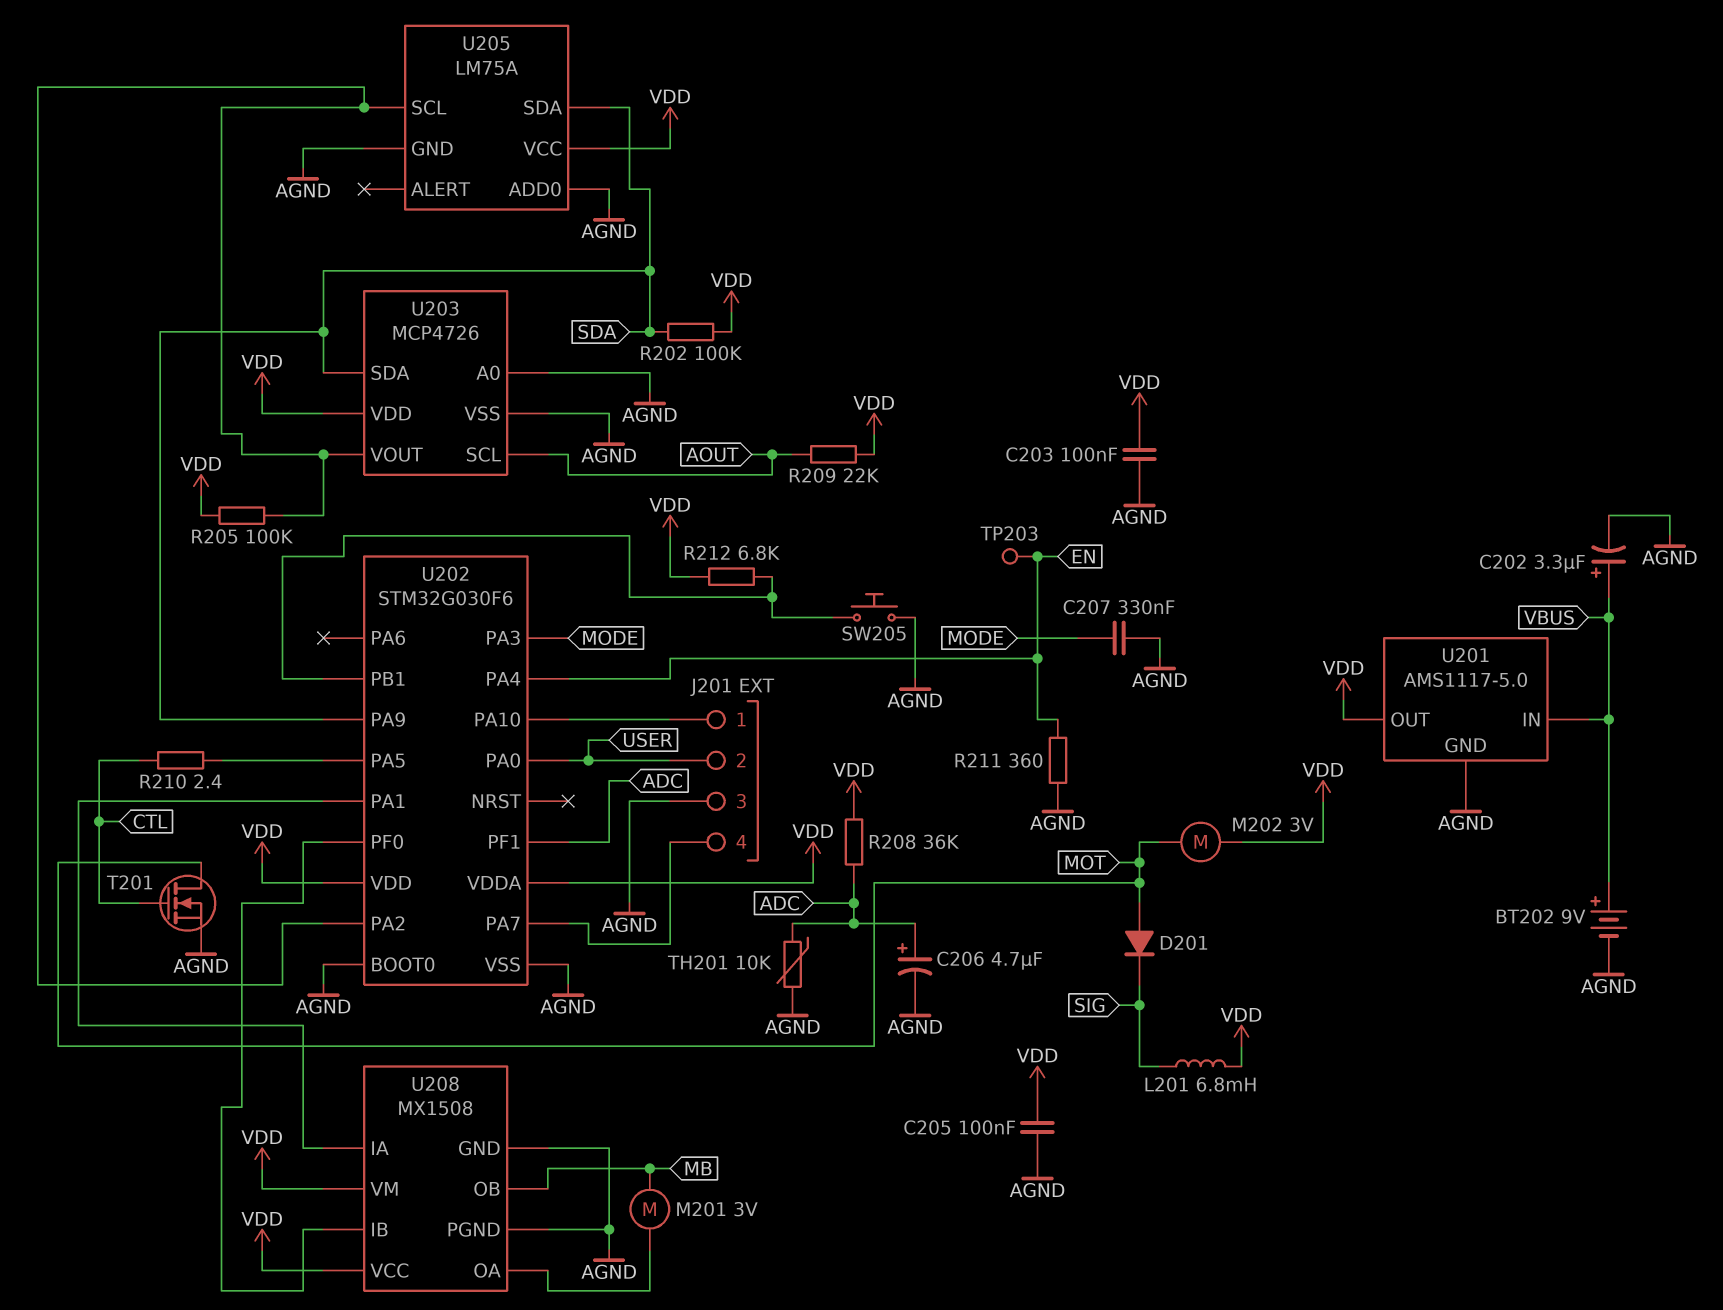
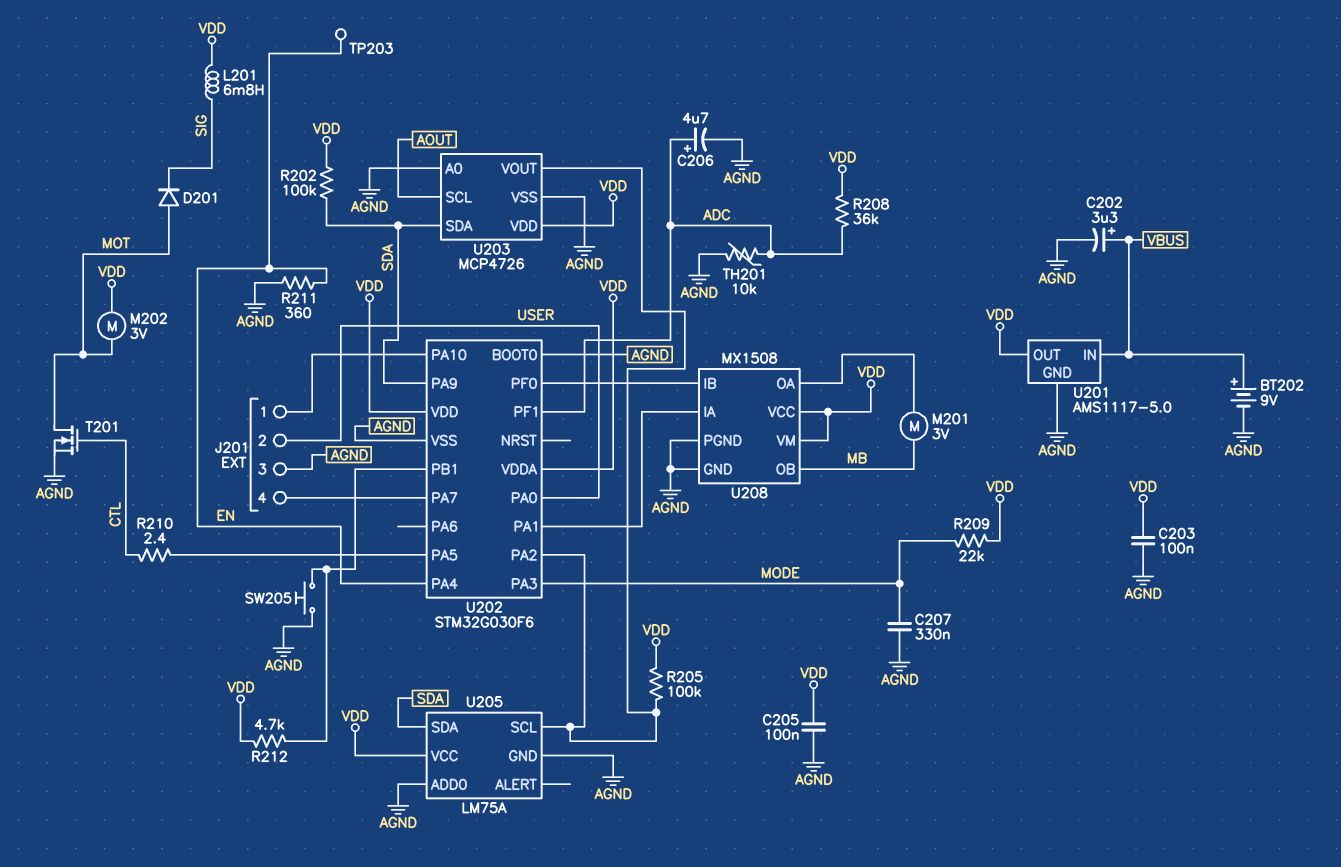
R209: 22k (AOUT, VDD) -> 22k (MODE, VDD)
R212: 6.8k (U202/PB1, VDD) -> 4.7k (U202/PB1, VDD)

